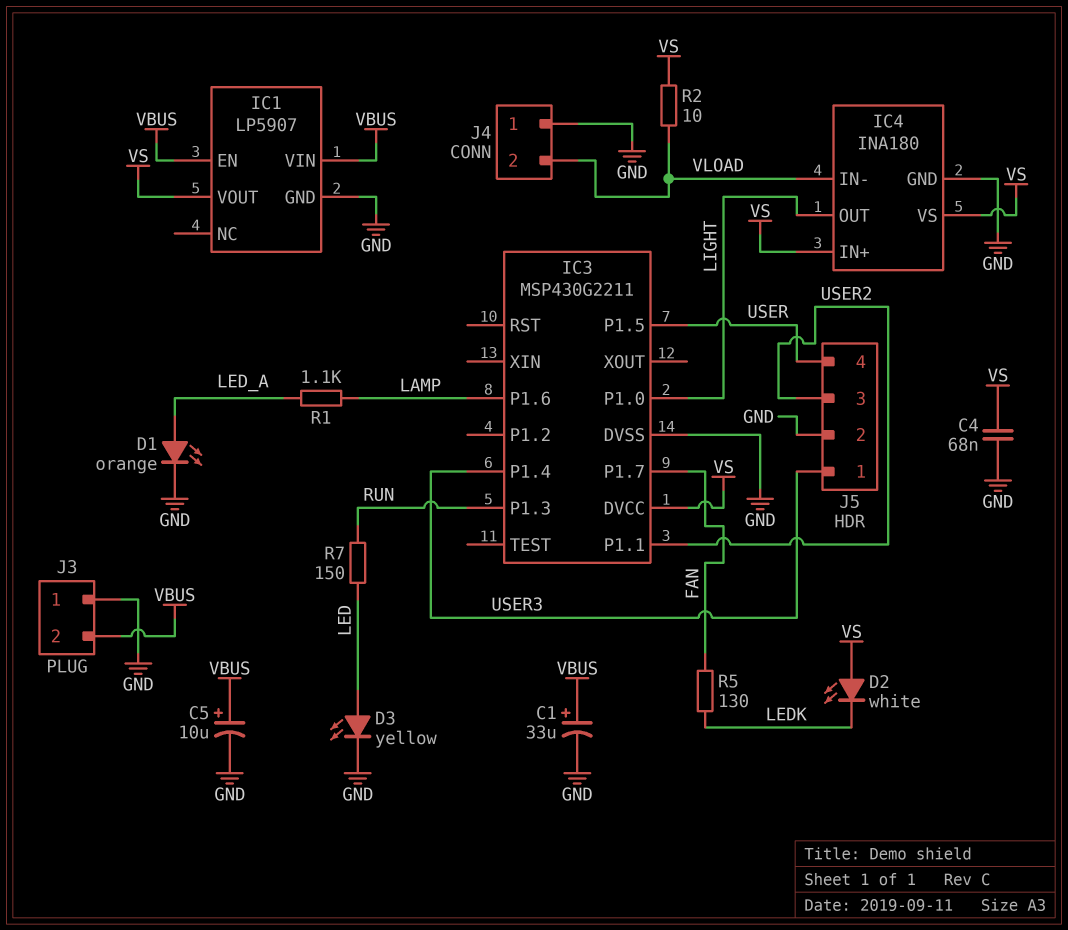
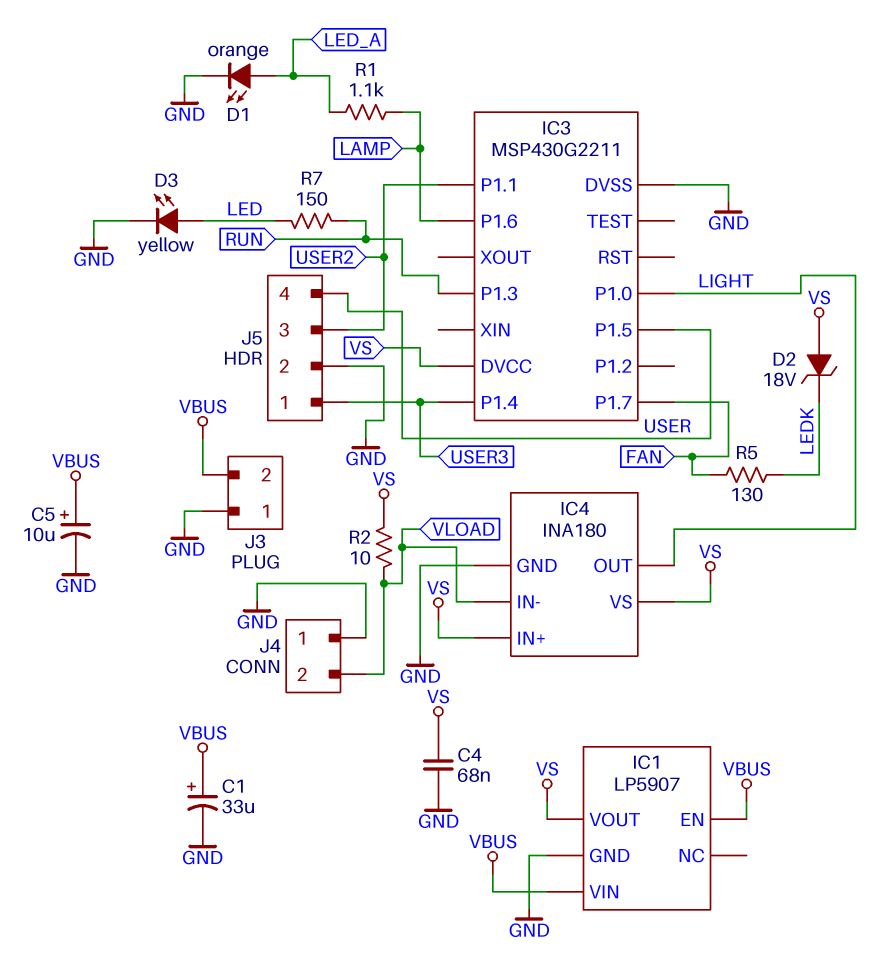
D2: LED white (A VS, K LEDK) -> zener 18V (A VS, K LEDK)

